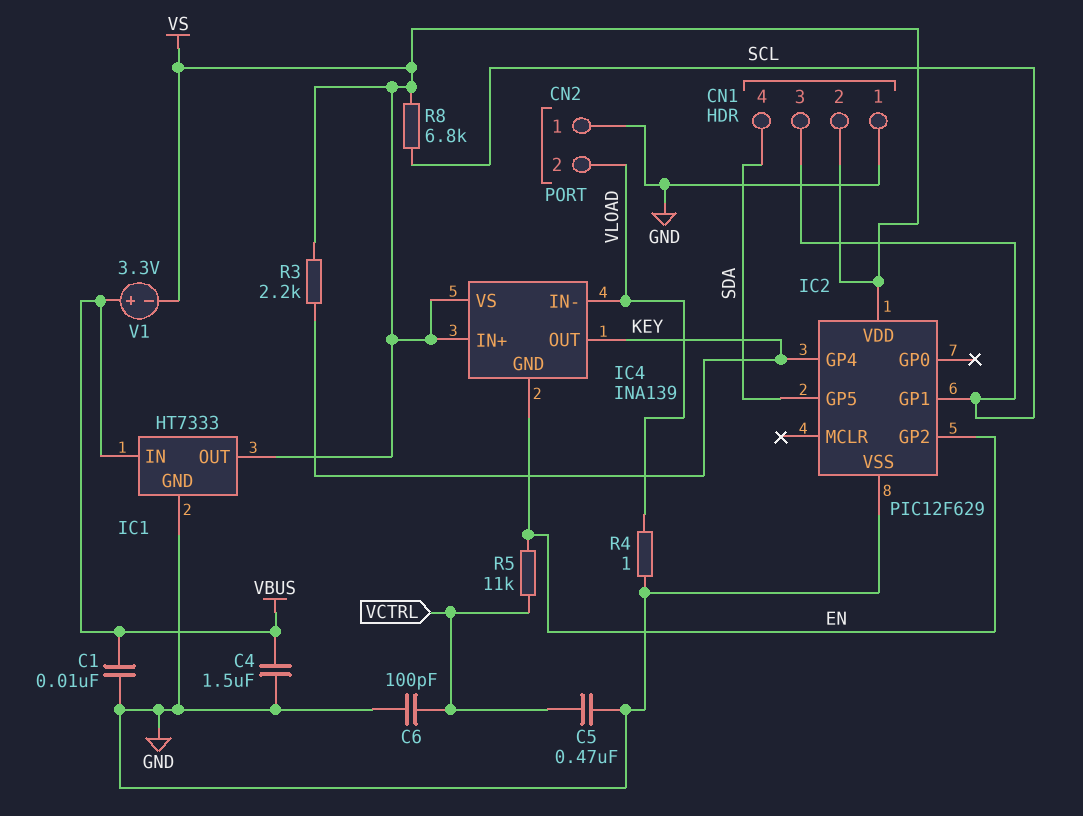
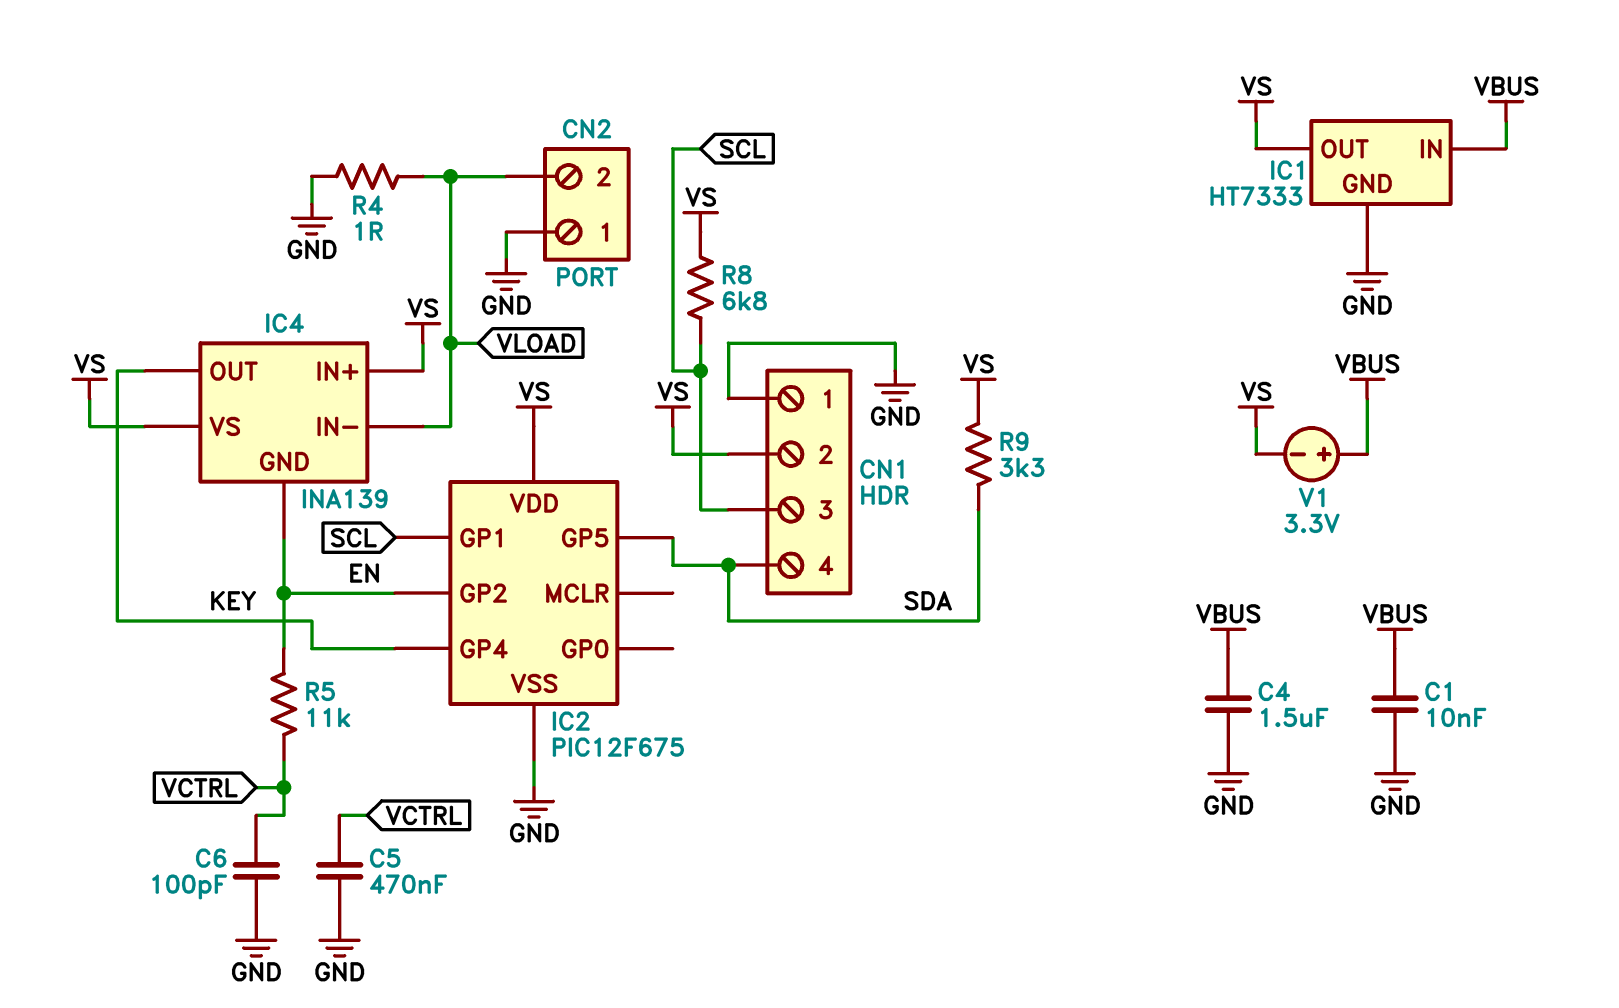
IC2: PIC12F629 -> PIC12F675
R3: 2.2k (KEY, VS) -> none
R9: none -> 3.3k (SDA, VS)

